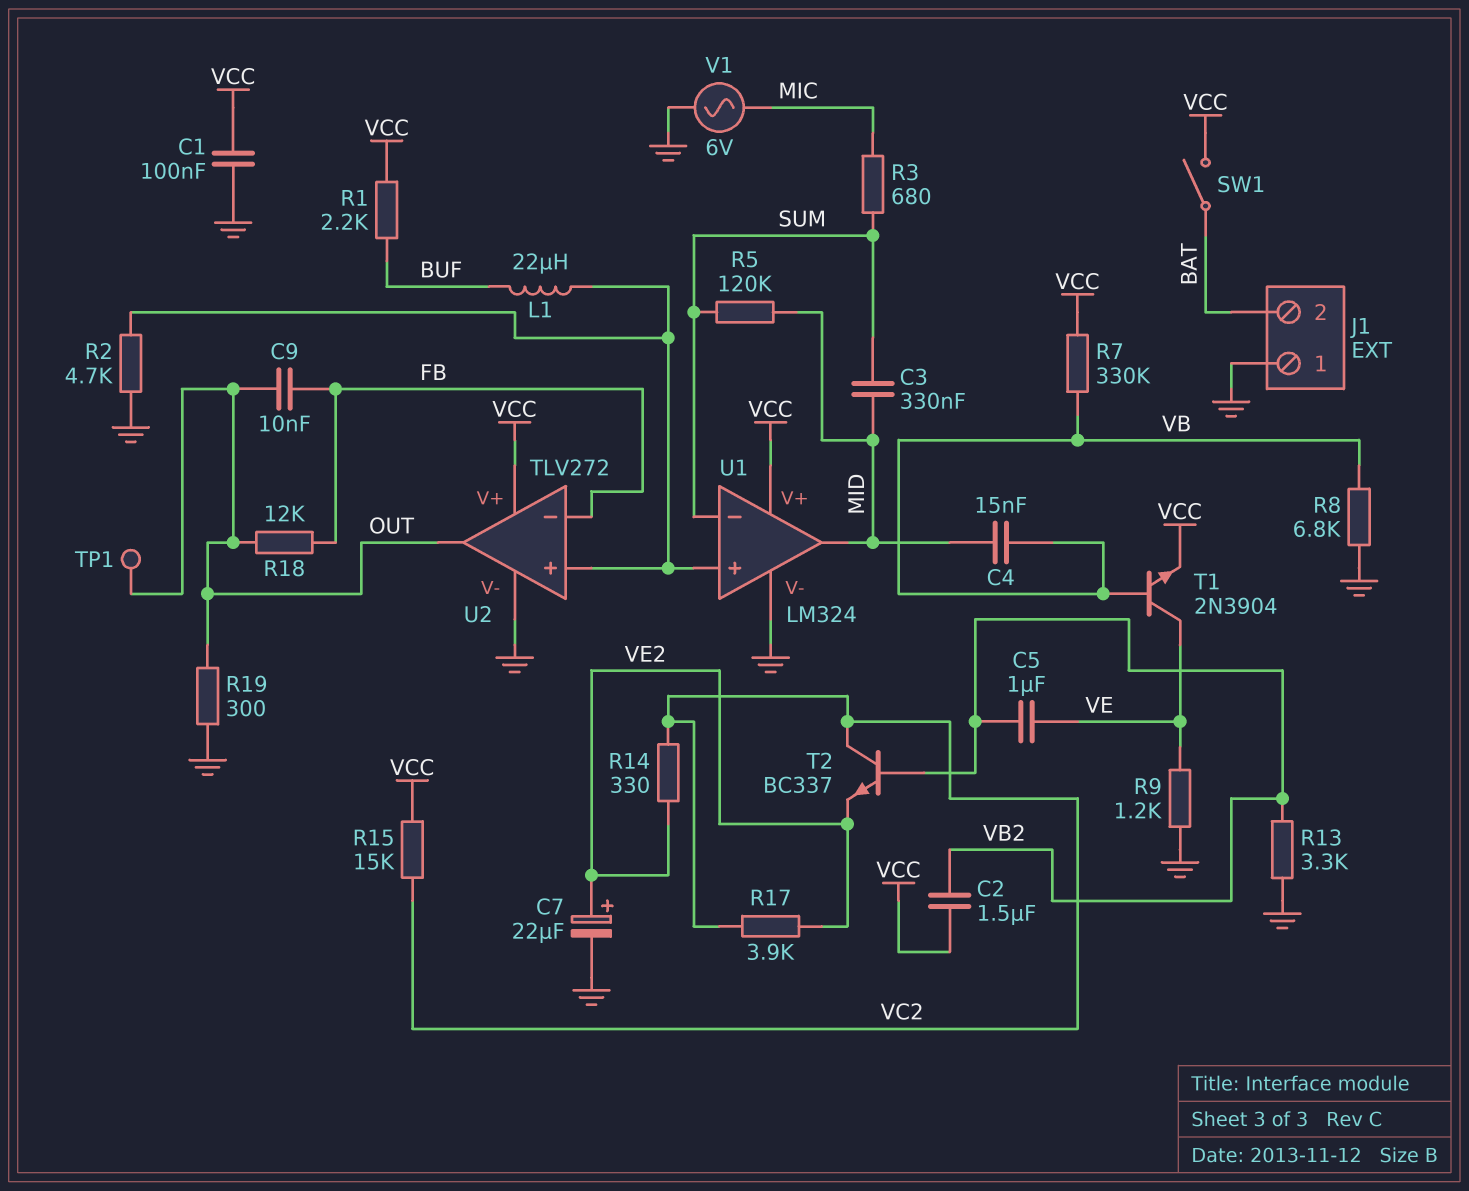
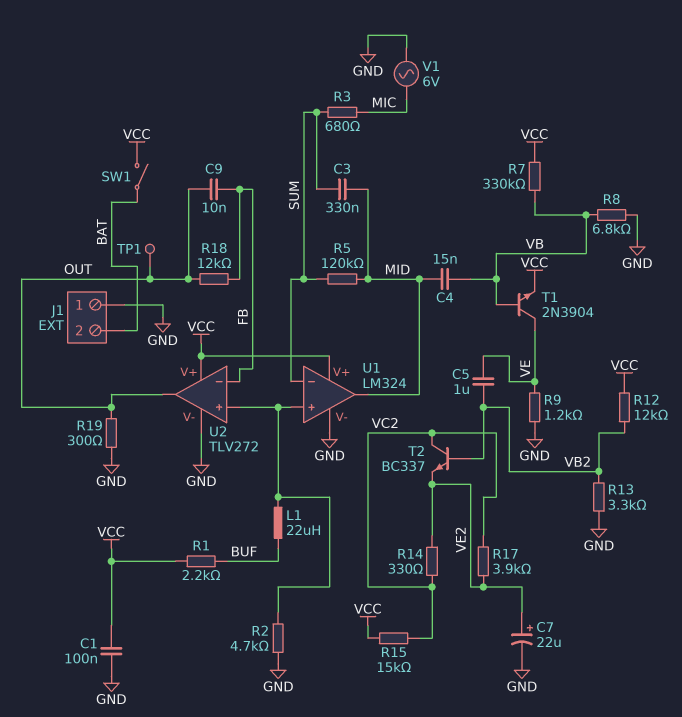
C2: 1.5uF (VB2, VCC) -> none
R12: none -> 12k (VB2, VCC)

